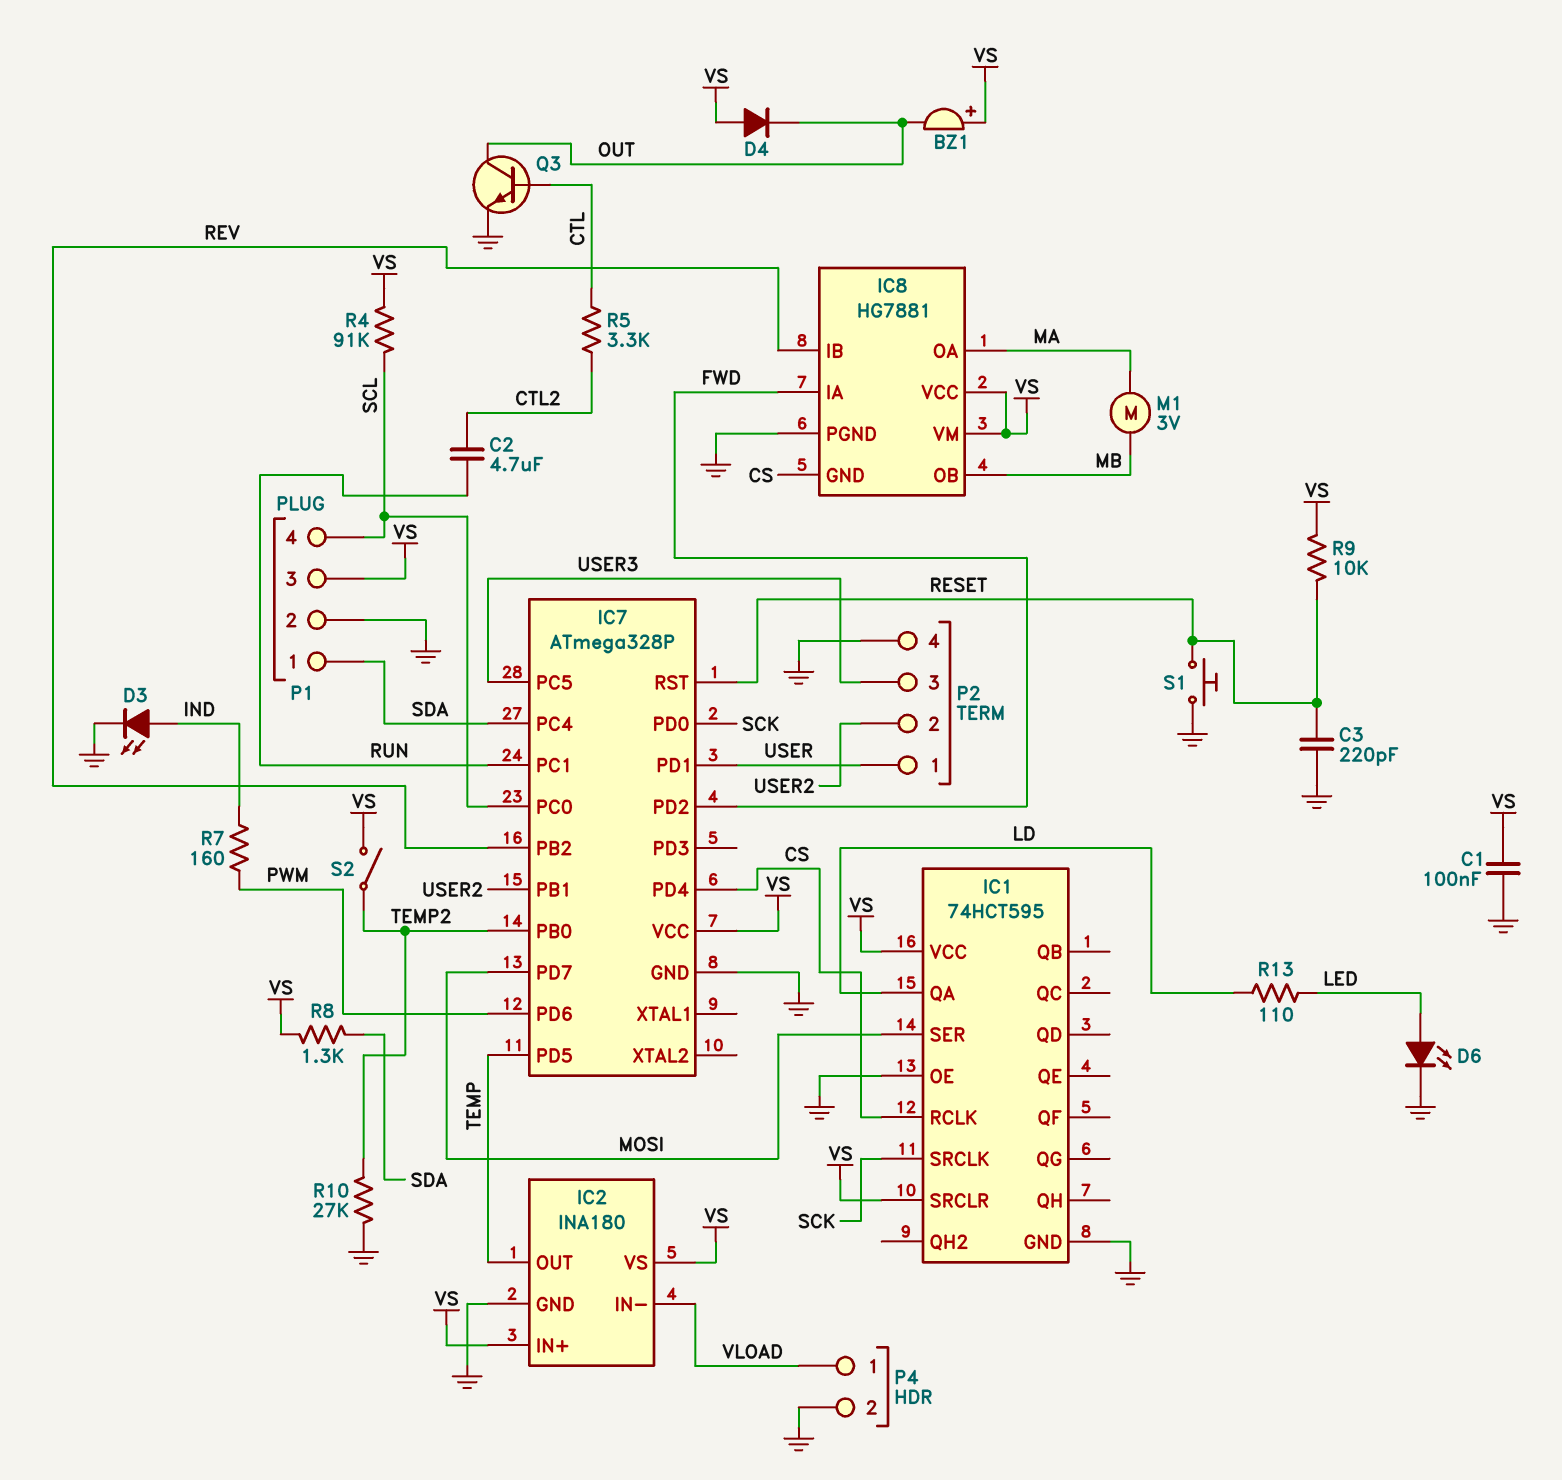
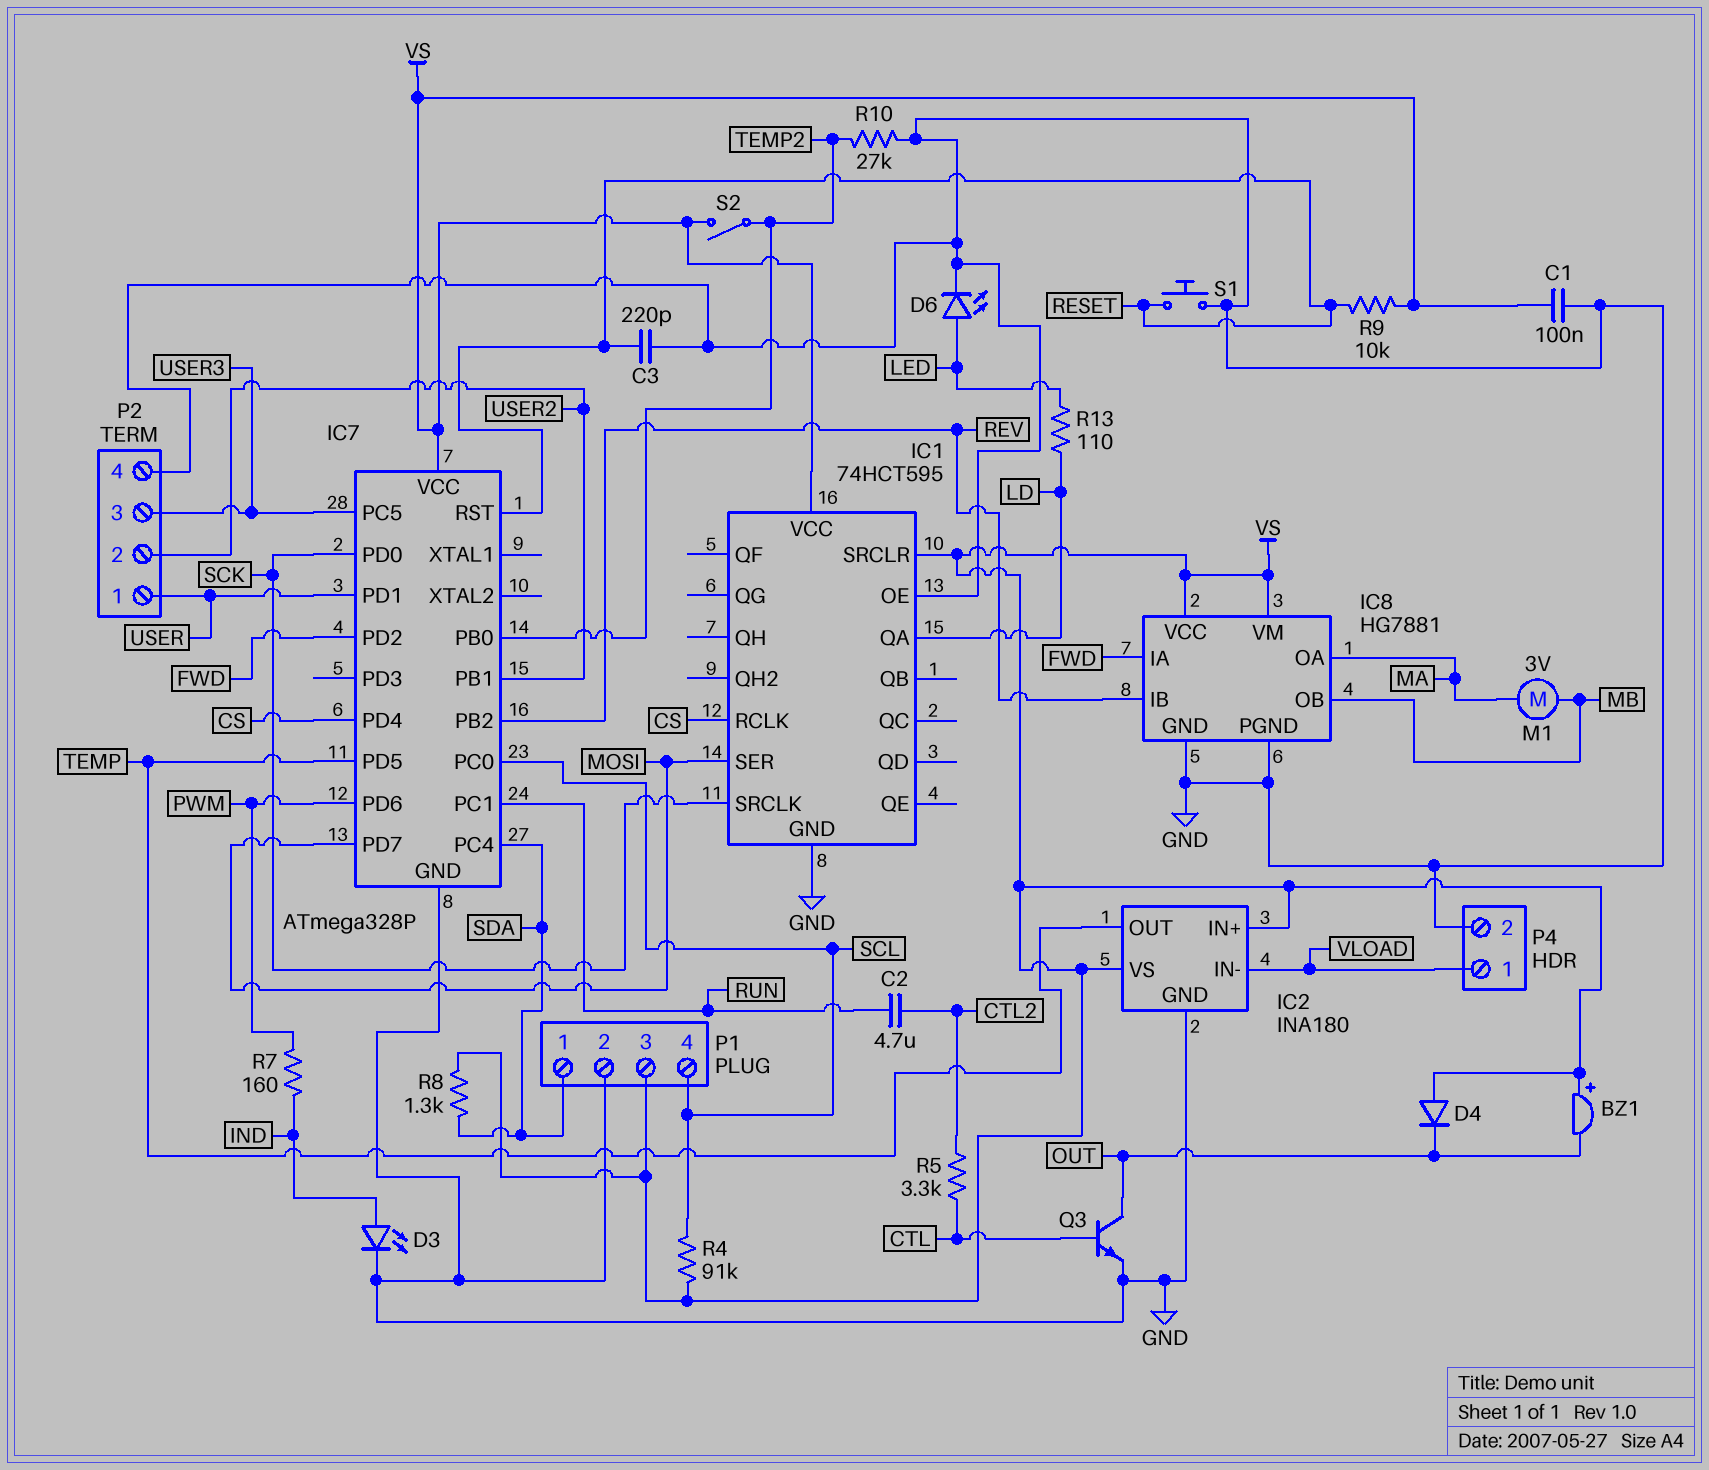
IC8 pin GND: CS -> GND

